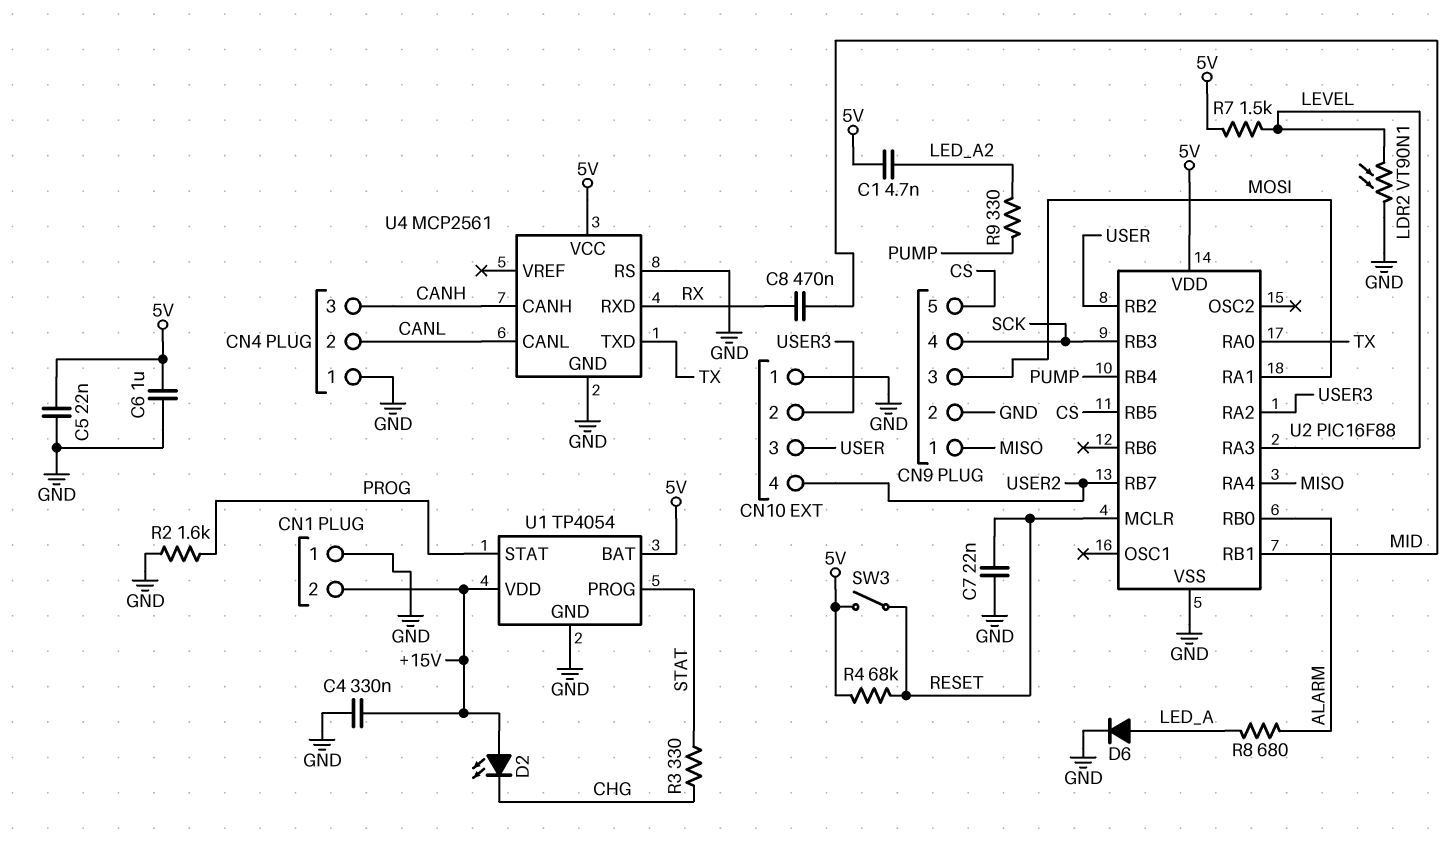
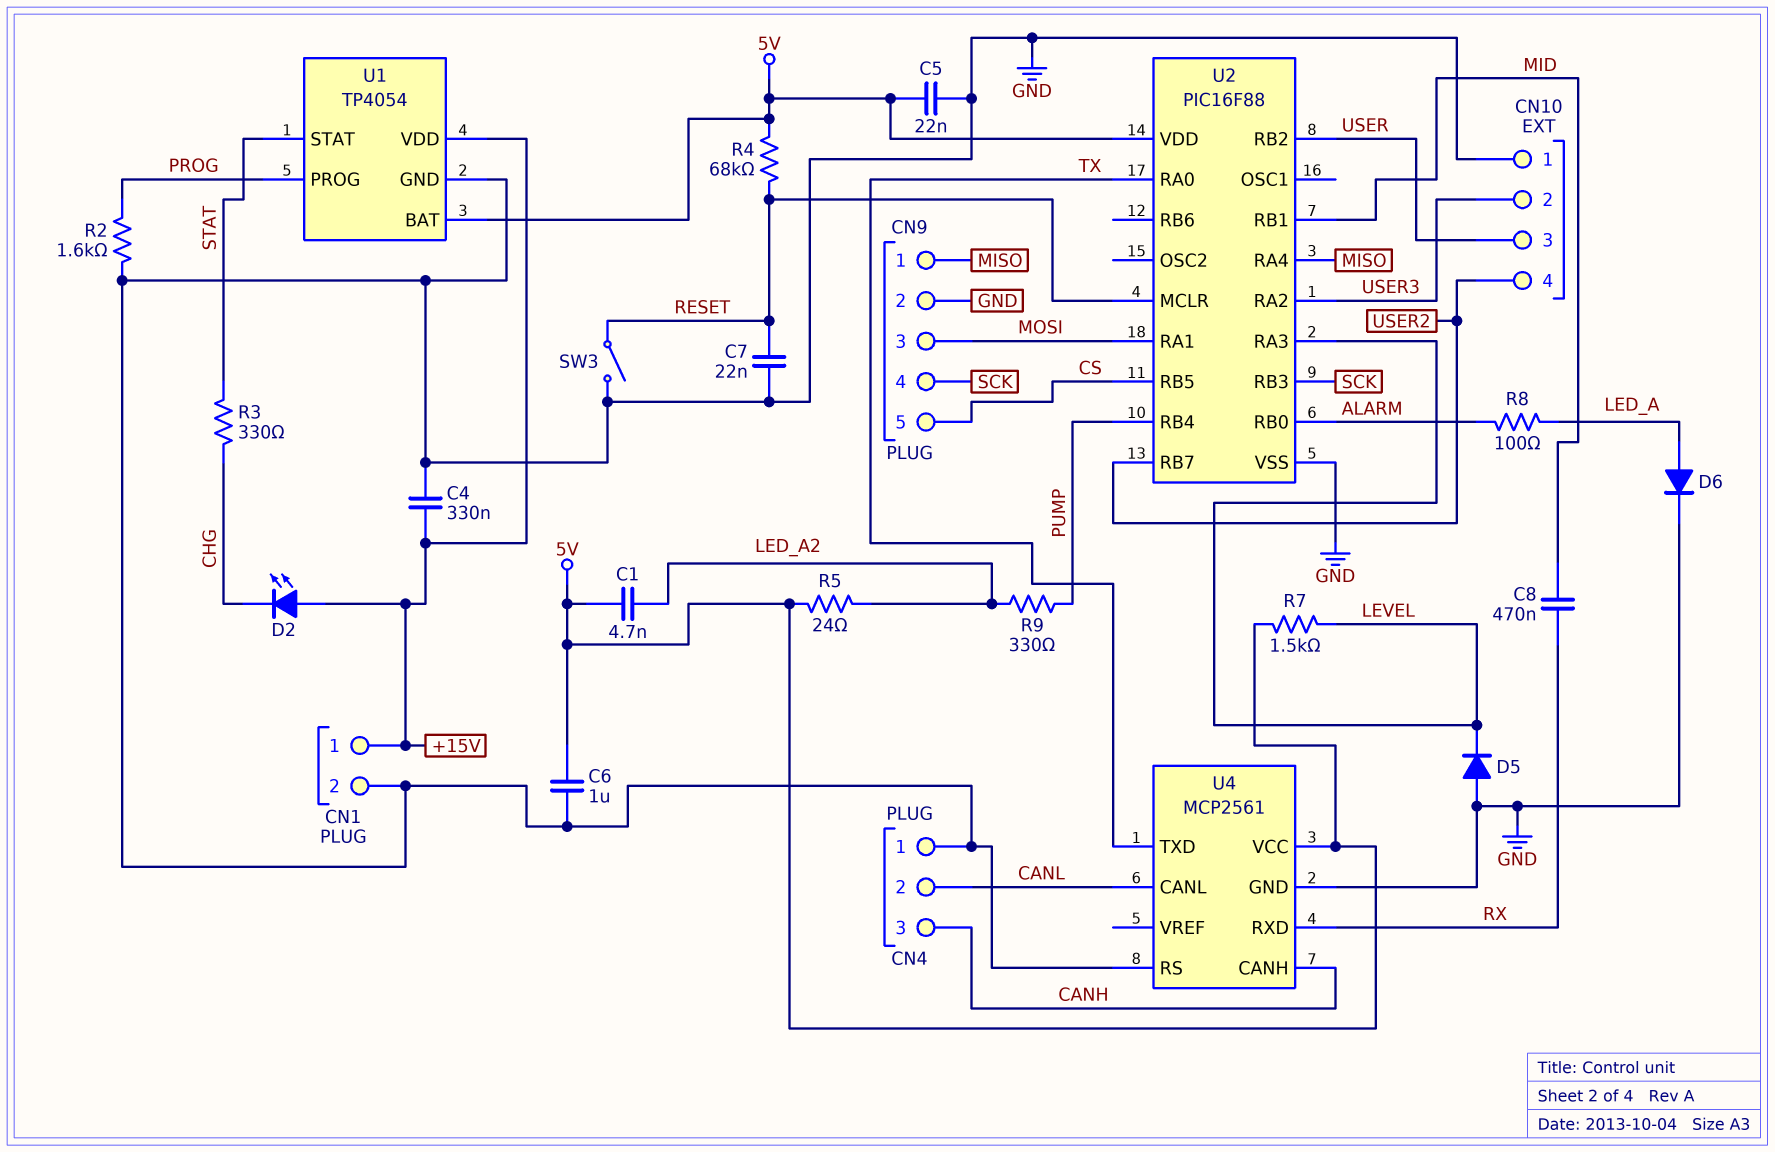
CN1 pin 1: GND -> +15V
CN1 pin 2: +15V -> GND
D5: none -> diode (A GND, K LEVEL)
LDR2: VT90N1 (GND, LEVEL) -> none
R5: none -> 24 (5V, LED_A2)
R8: 680 (ALARM, LED_A) -> 100 (ALARM, LED_A)
SW3: switch (5V, RESET) -> switch (GND, RESET)
U1 pin PROG: STAT -> PROG
U1 pin STAT: PROG -> STAT

